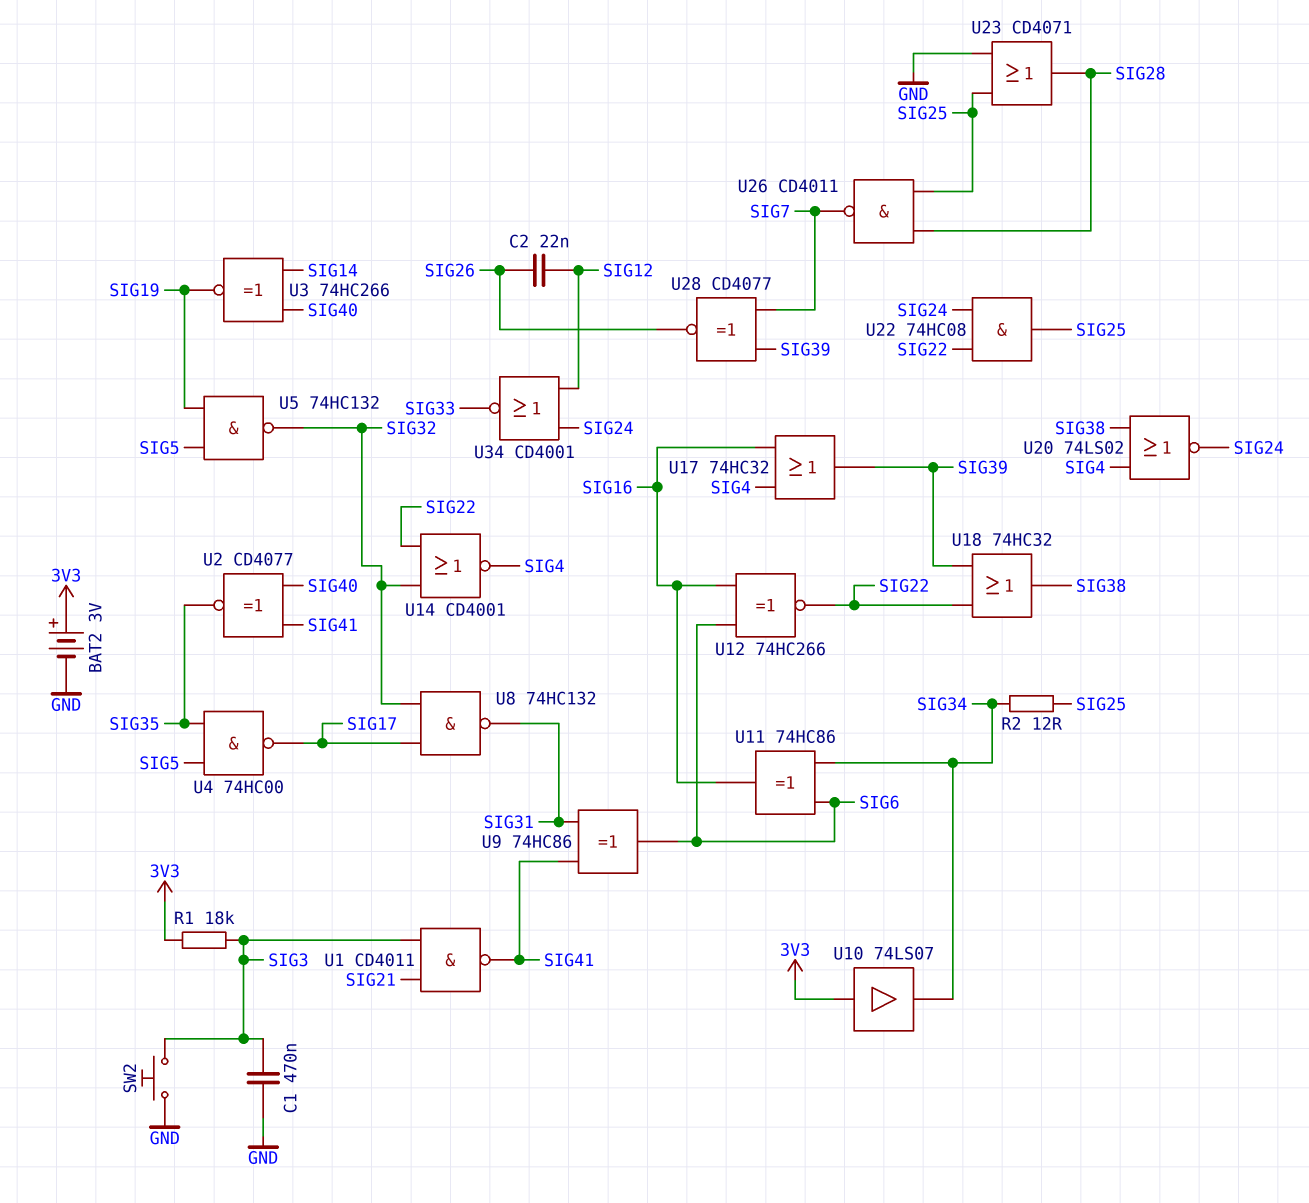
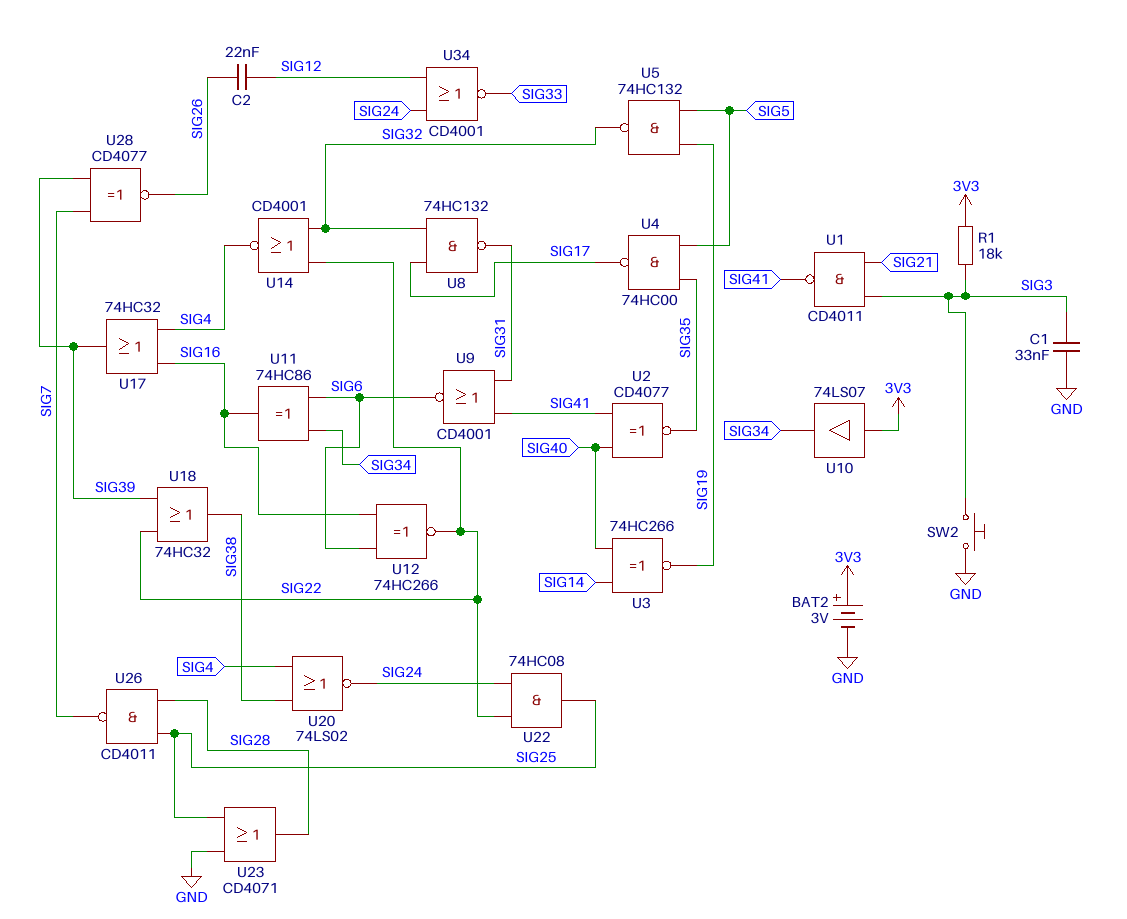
C1: 470nF (GND, SIG3) -> 33nF (GND, SIG3)
R2: 12 (SIG25, SIG34) -> none
U9: XOR 74HC86 (in SIG31, in SIG41, out SIG6) -> NOR CD4001 (in SIG31, in SIG41, out SIG6)

